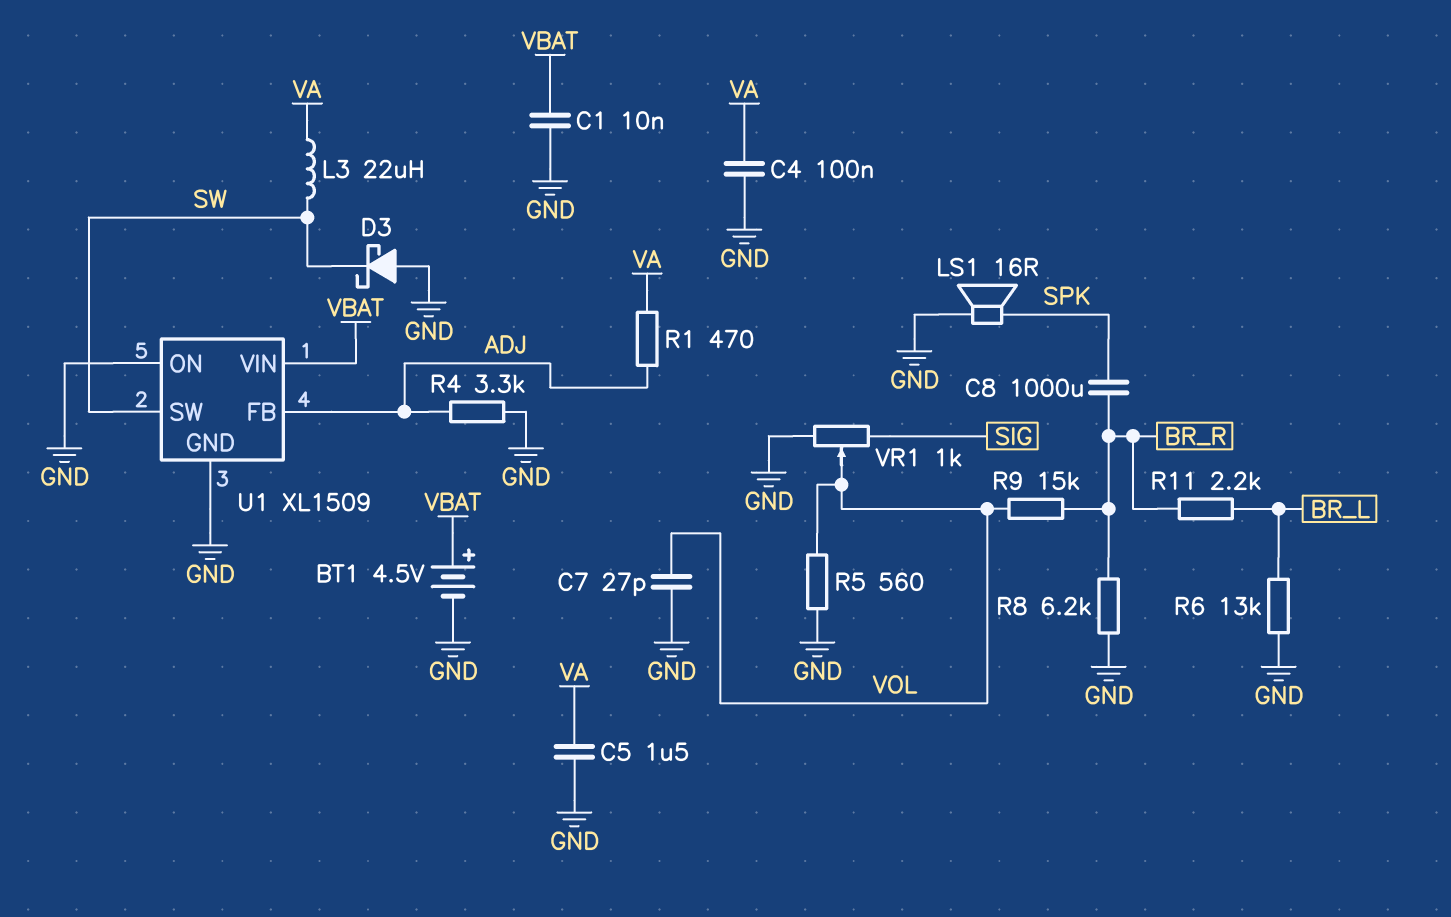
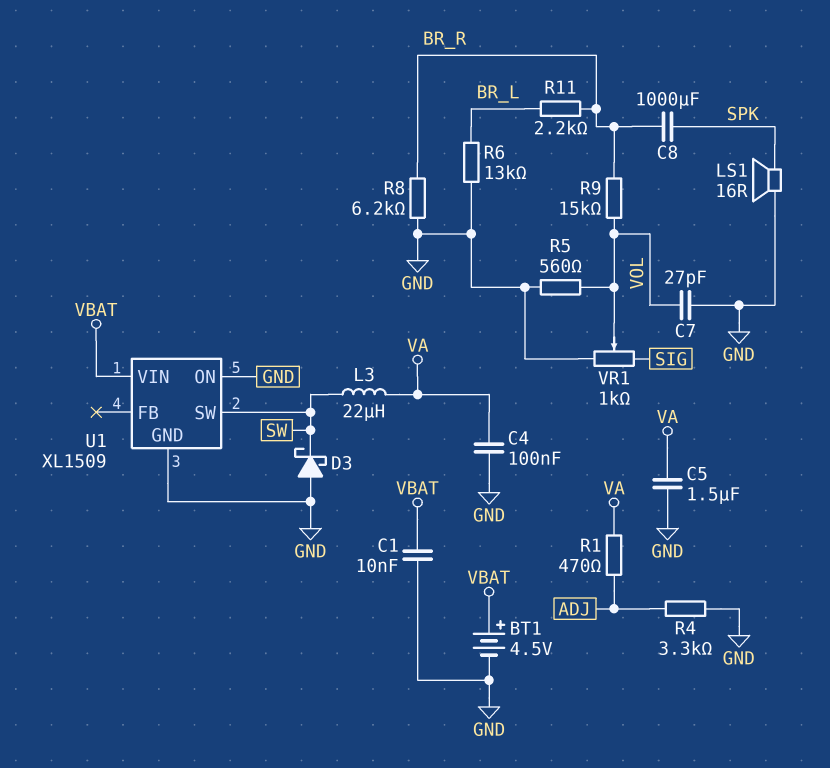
U1 pin FB: ADJ -> none

